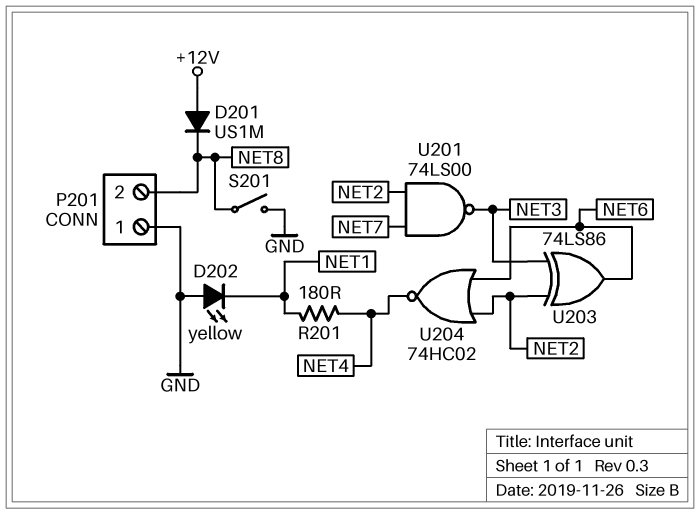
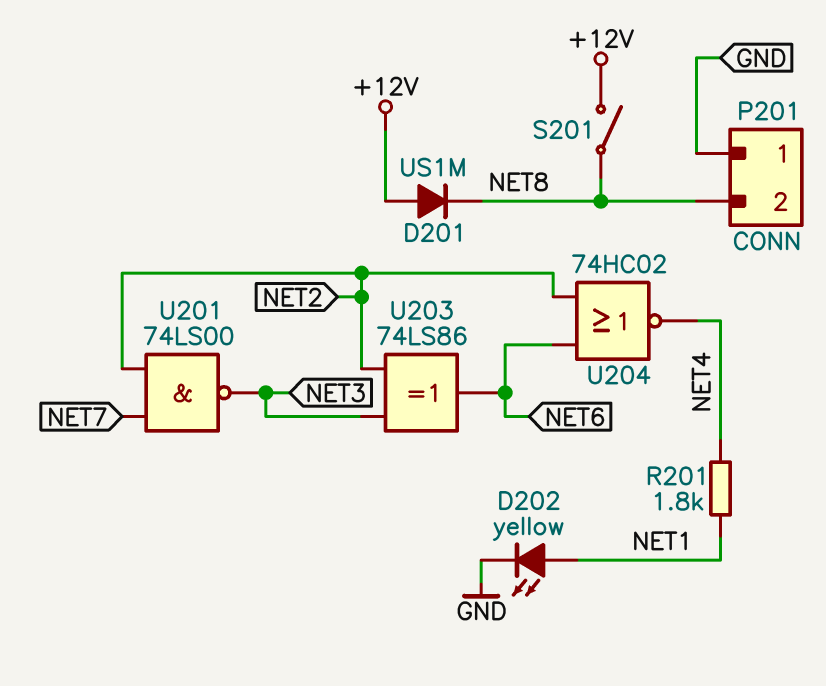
D202: LED yellow (A GND, K NET1) -> LED yellow (A NET1, K GND)
R201: 180 (NET1, NET4) -> 1.8k (NET1, NET4)
S201: switch (GND, NET8) -> switch (+12V, NET8)

